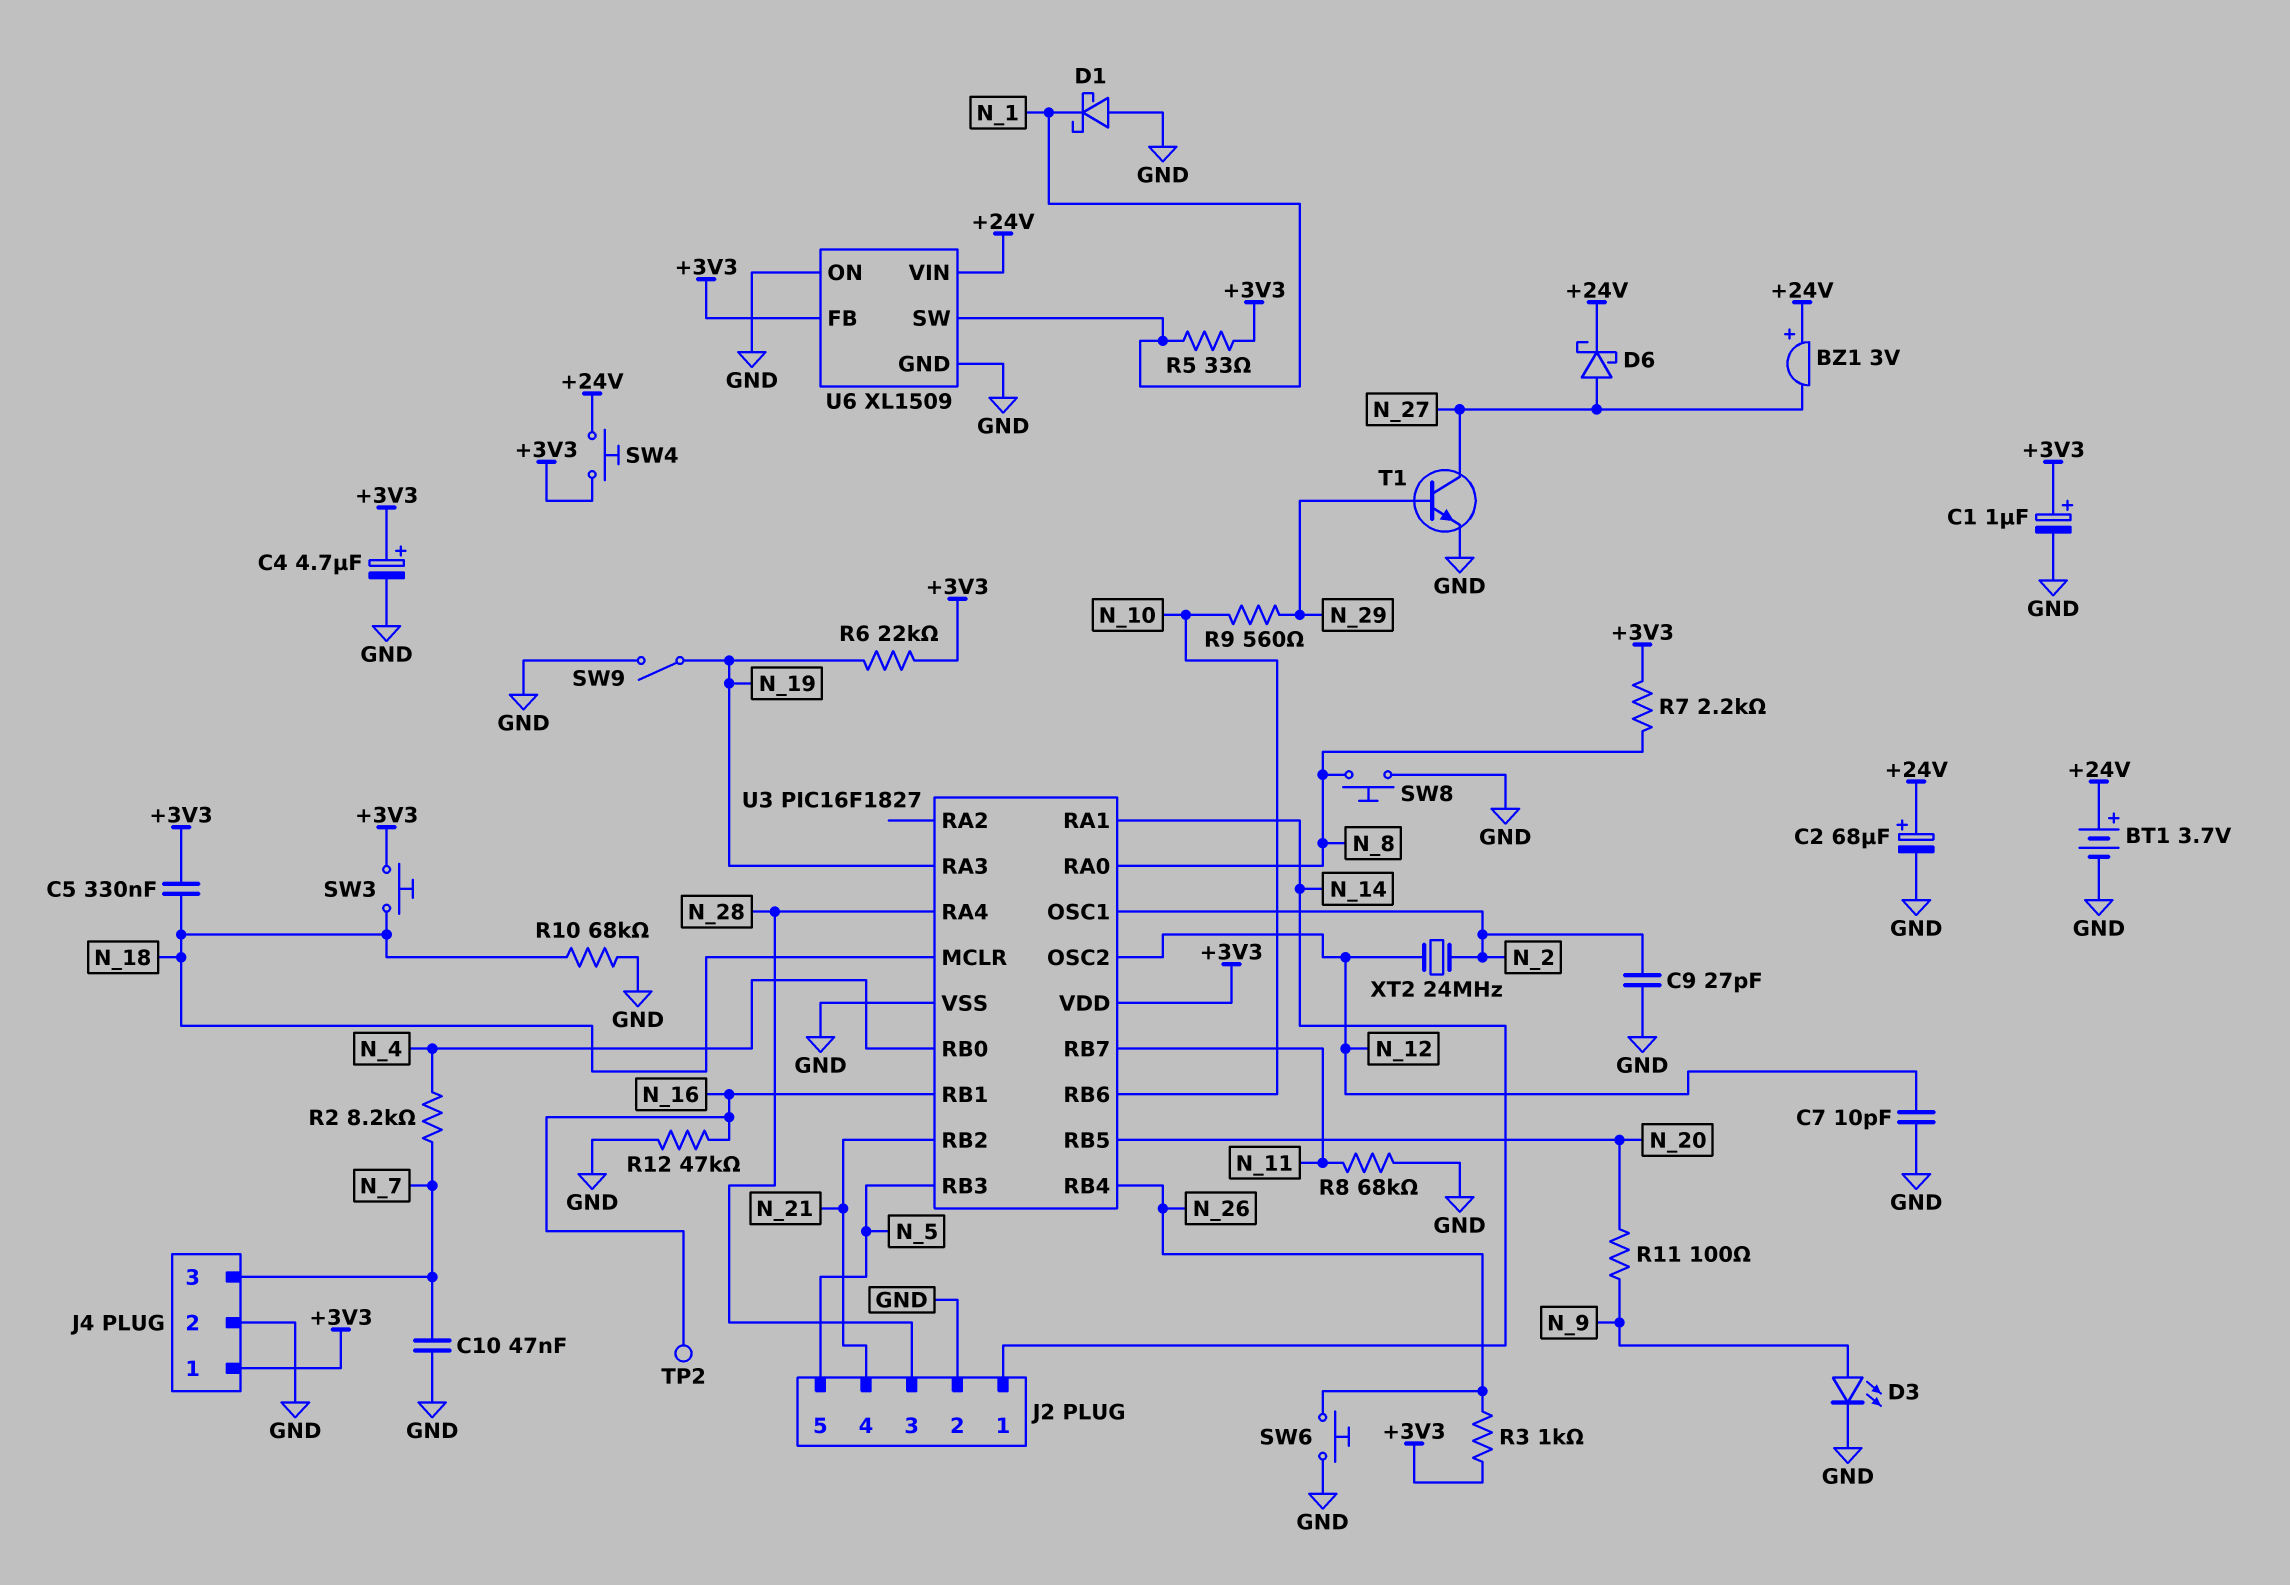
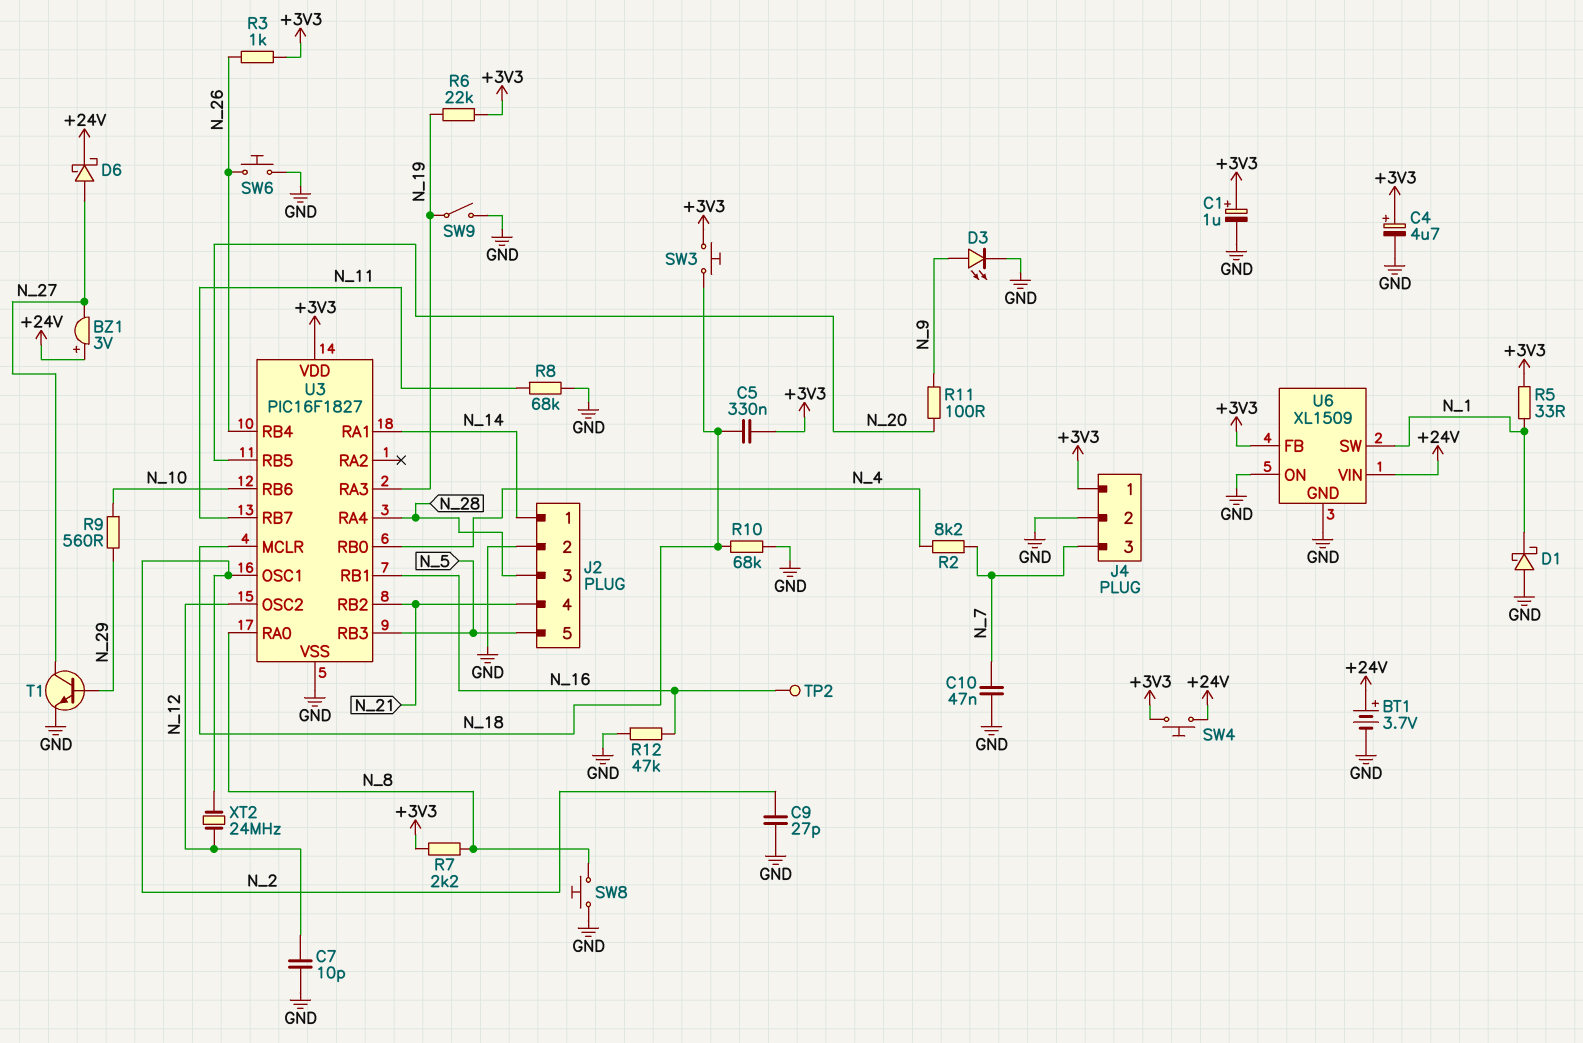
C2: 68uF (plus +24V, minus GND) -> none

